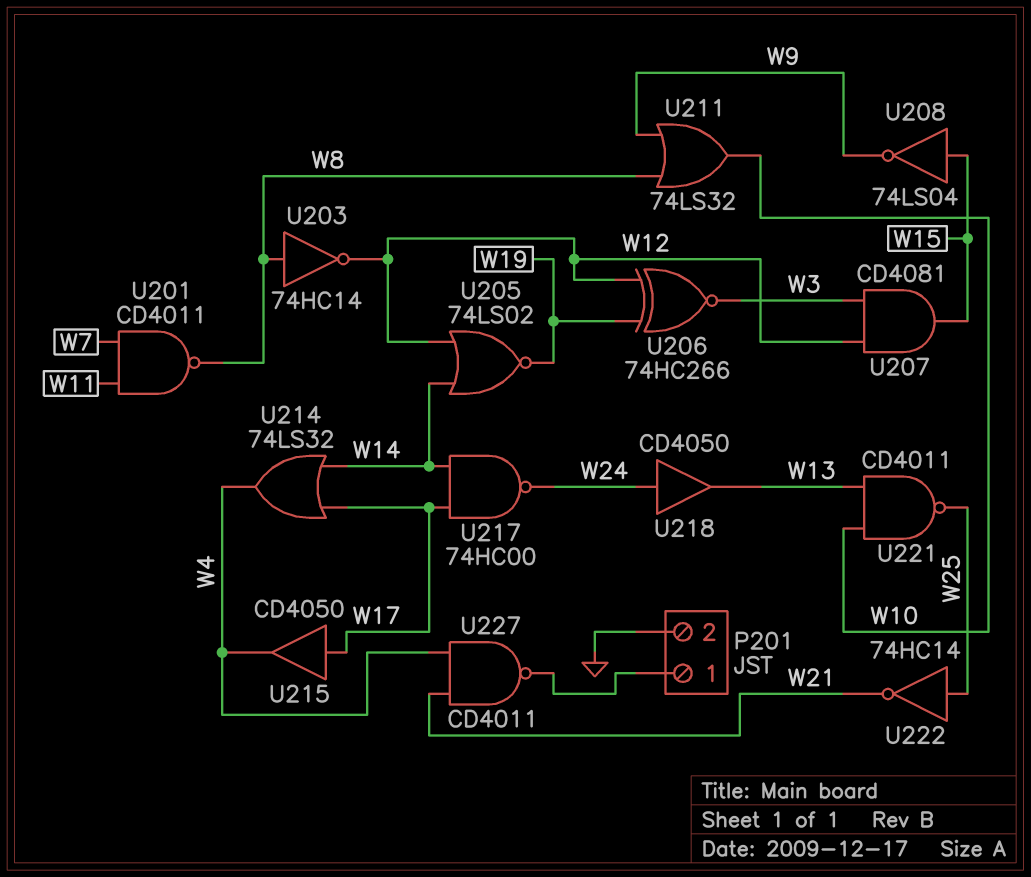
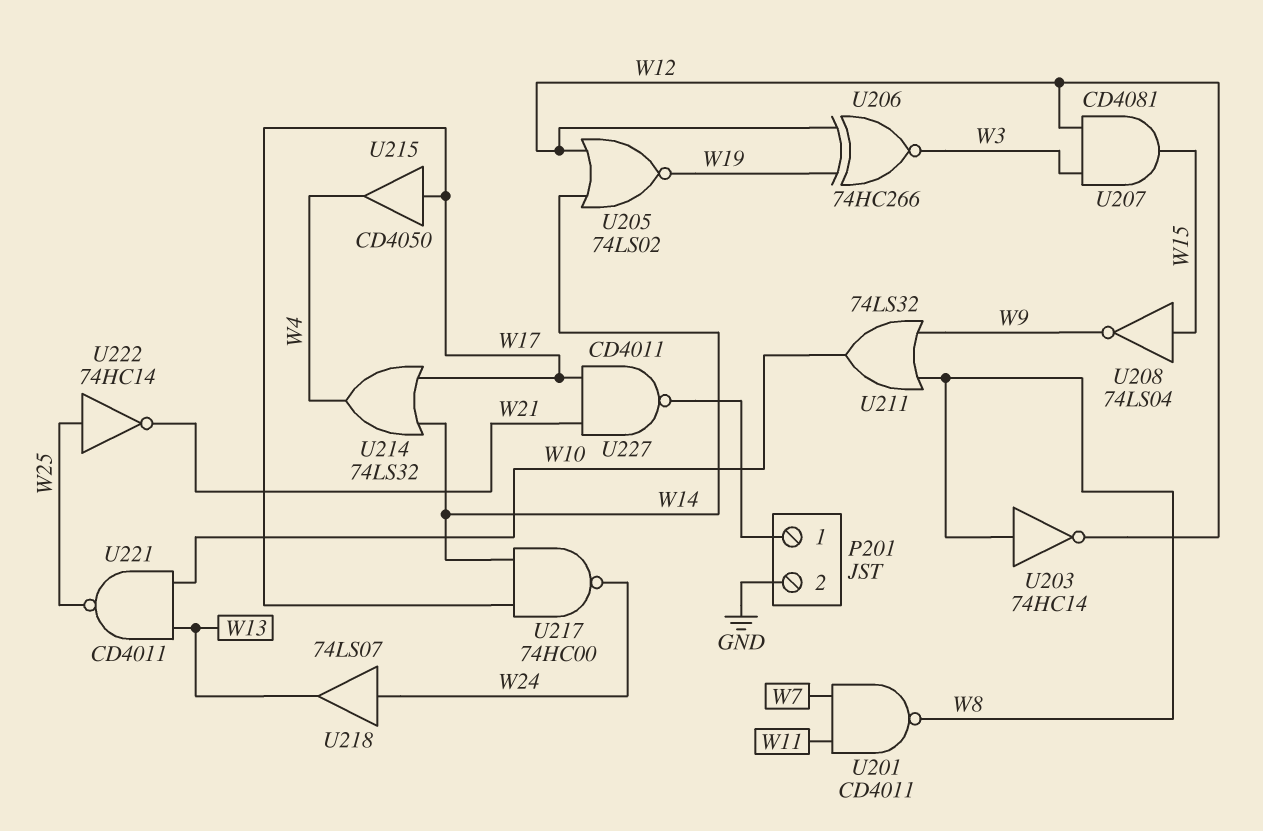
U218: buffer CD4050 (in W24, out W13) -> buffer 74LS07 (in W24, out W13)
U227: NAND CD4011 (in W4, in W21, out P201/1) -> NAND CD4011 (in W17, in W21, out P201/1)

